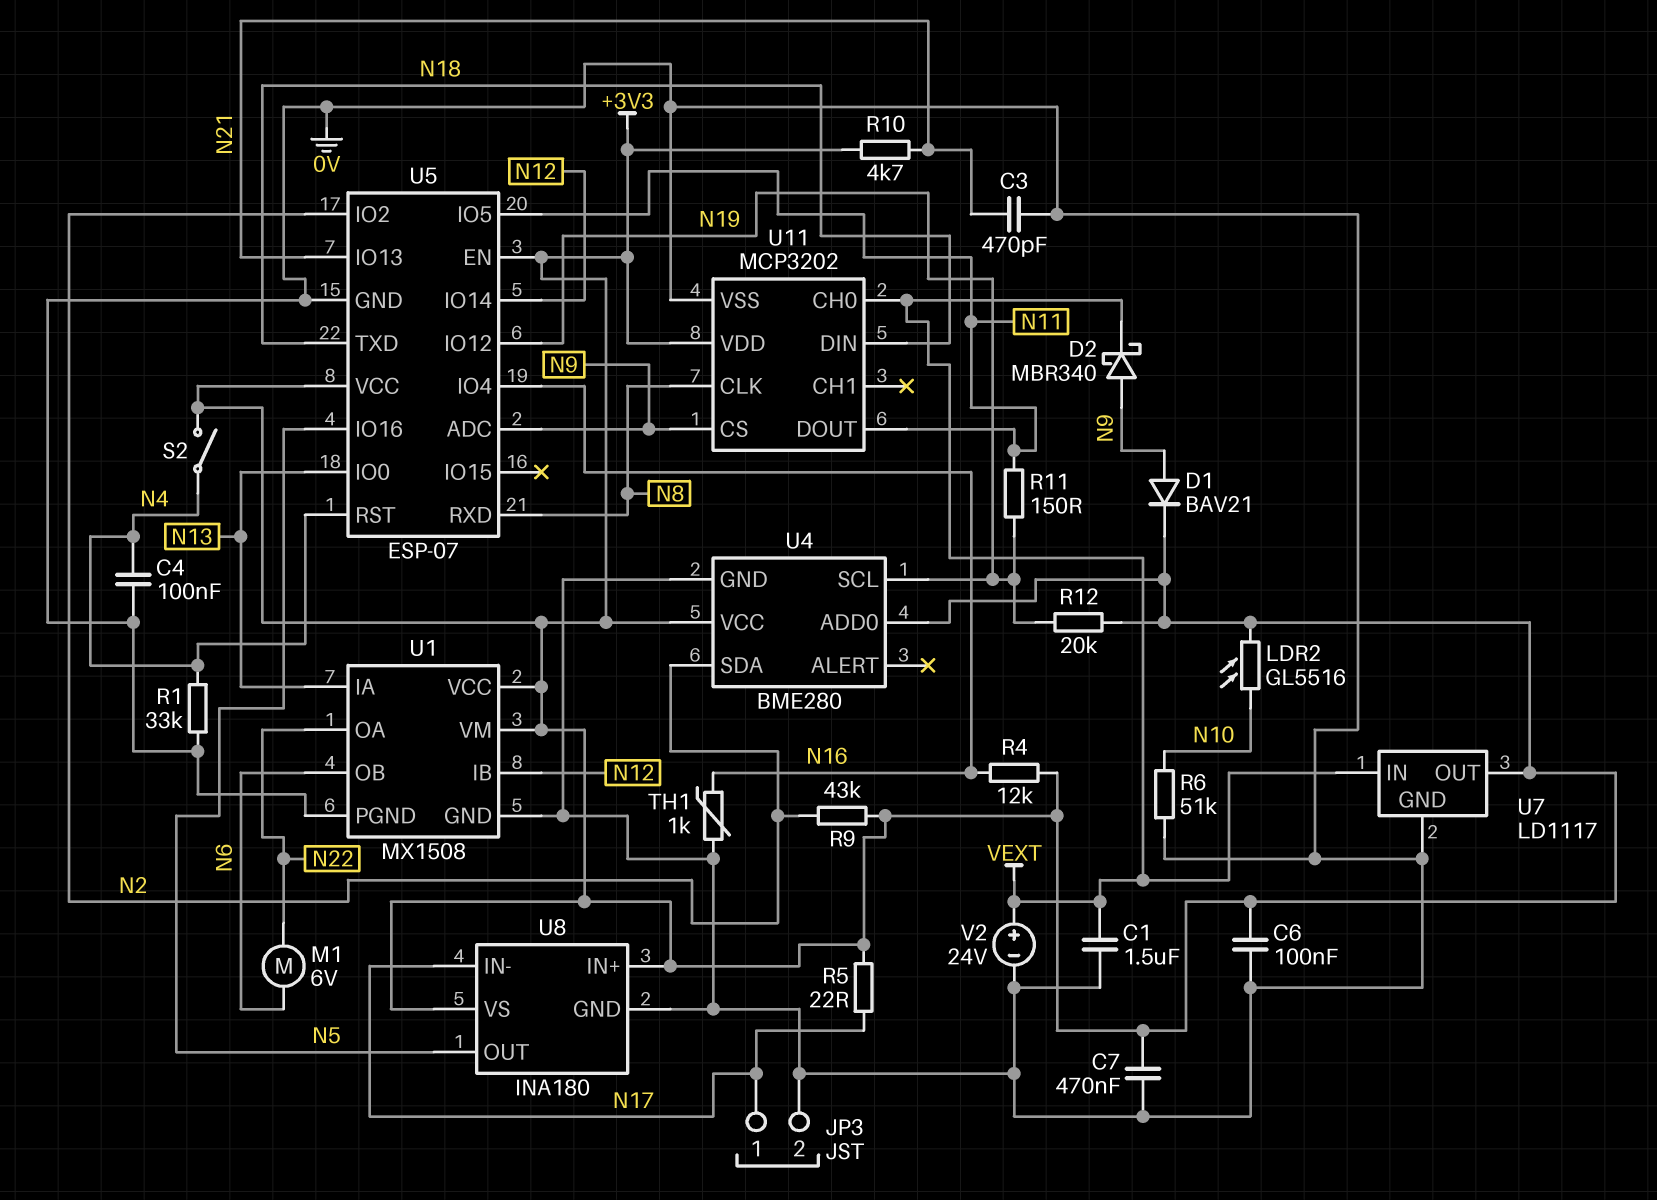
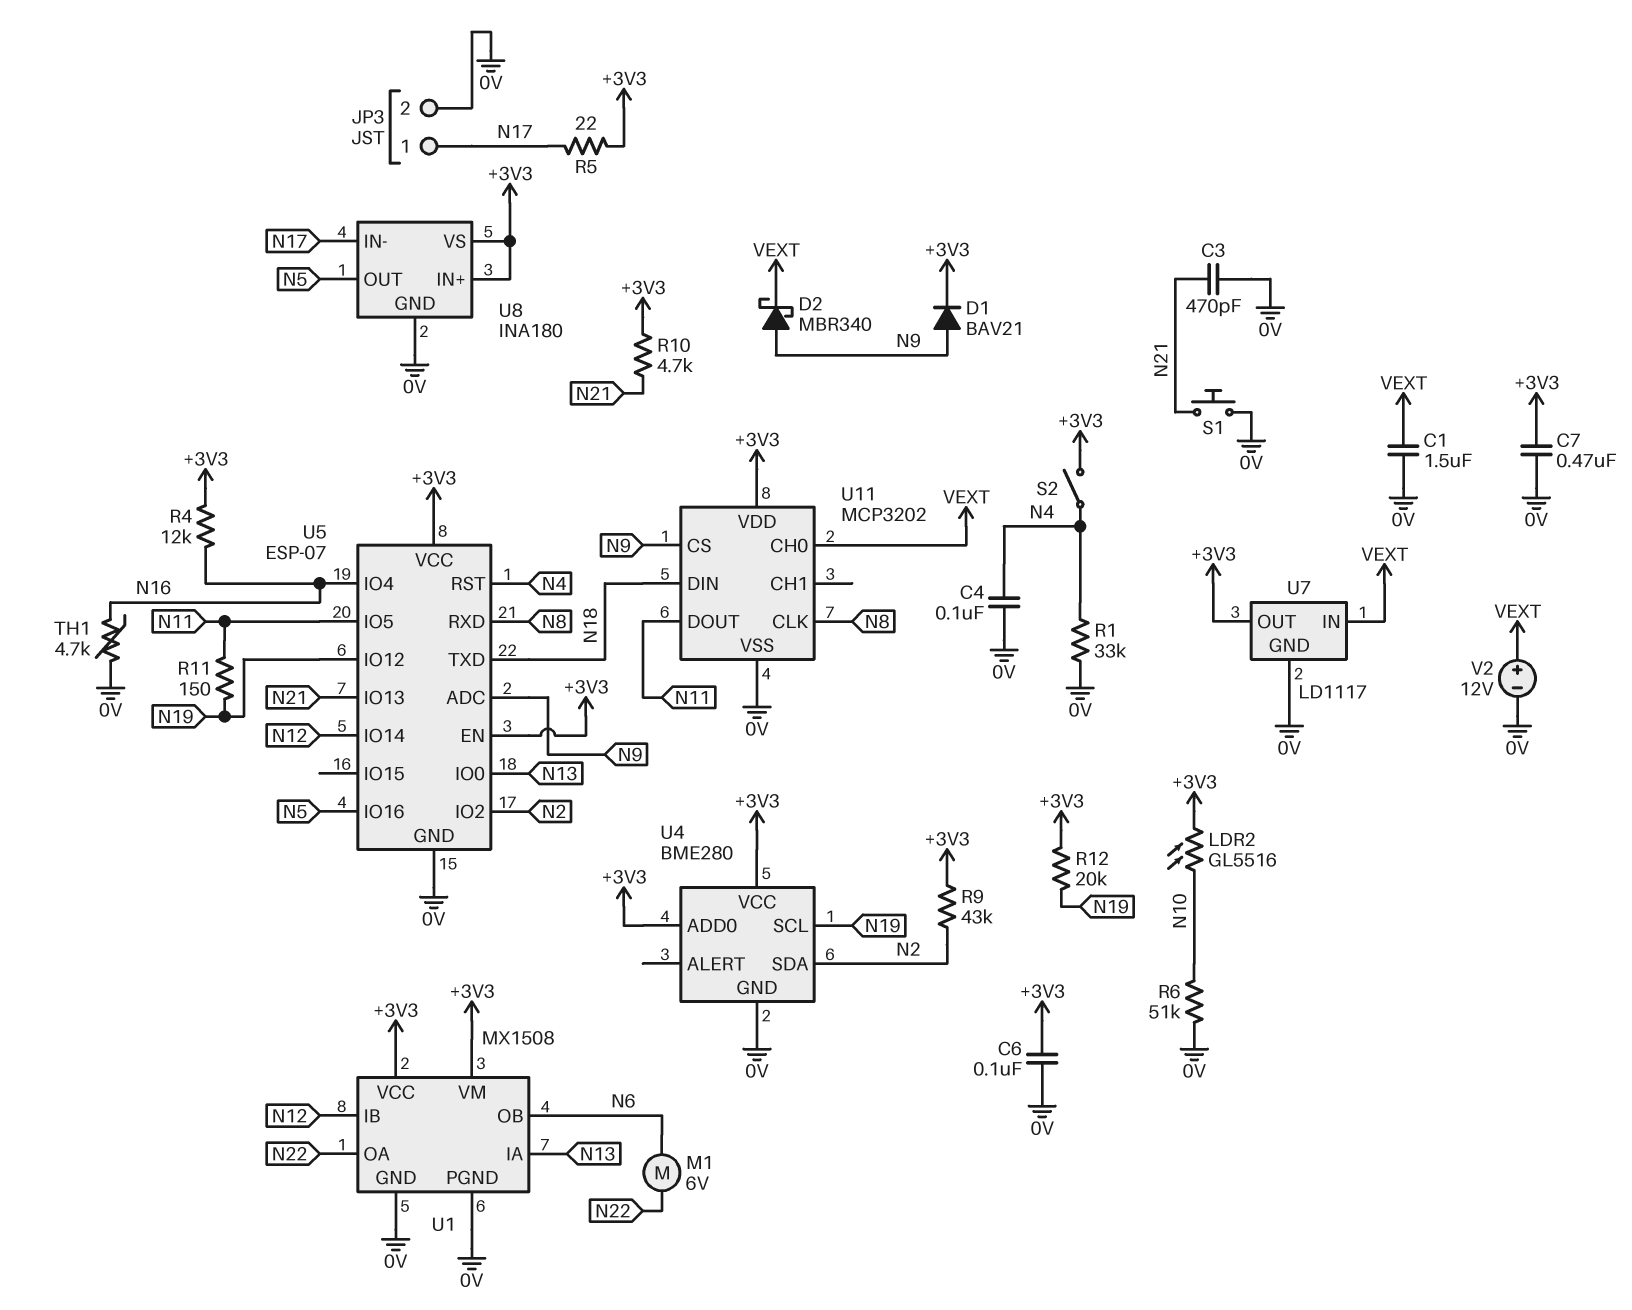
S1: none -> button (0V, N21)
TH1: 1k (0V, N16) -> 4.7k (0V, N16)
V2: 24V (plus VEXT, minus 0V) -> 12V (plus VEXT, minus 0V)

